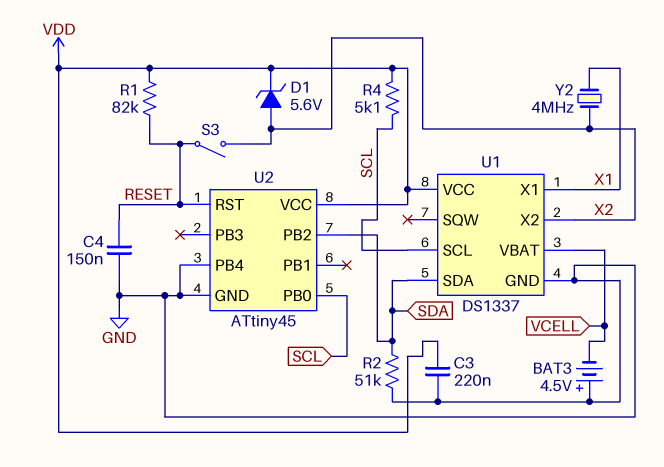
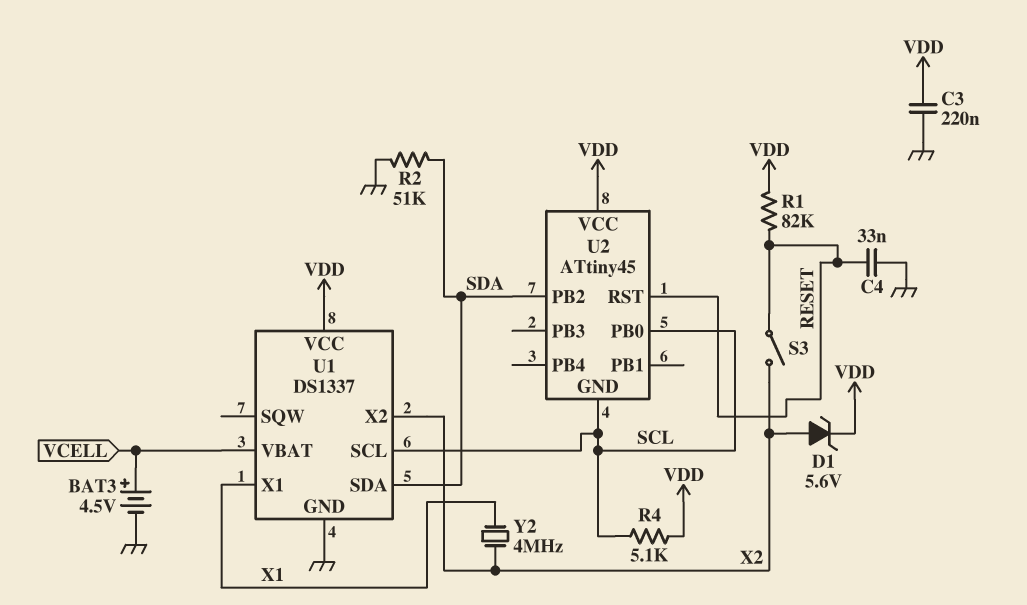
BAT3: 4.5V (plus GND, minus VCELL) -> 4.5V (plus VCELL, minus GND)
C4: 150nF (GND, RESET) -> 33nF (GND, RESET)
U2 pin GND: GND -> SCL
U2 pin PB4: GND -> none

